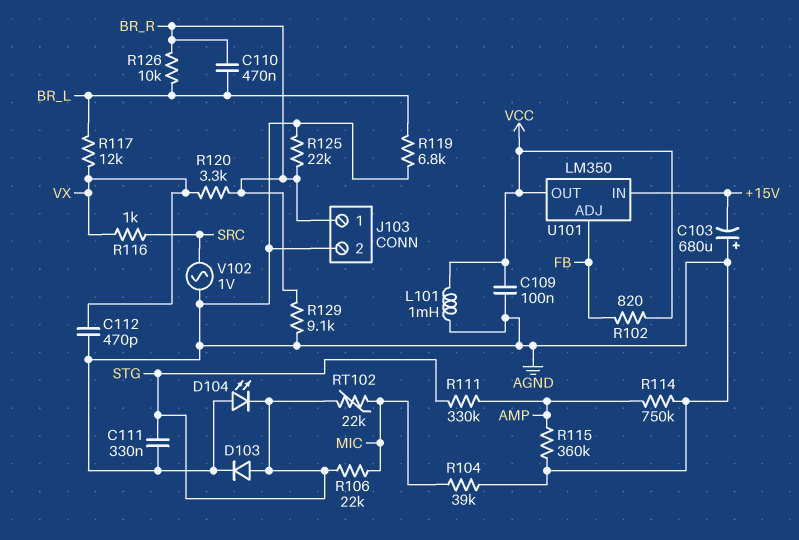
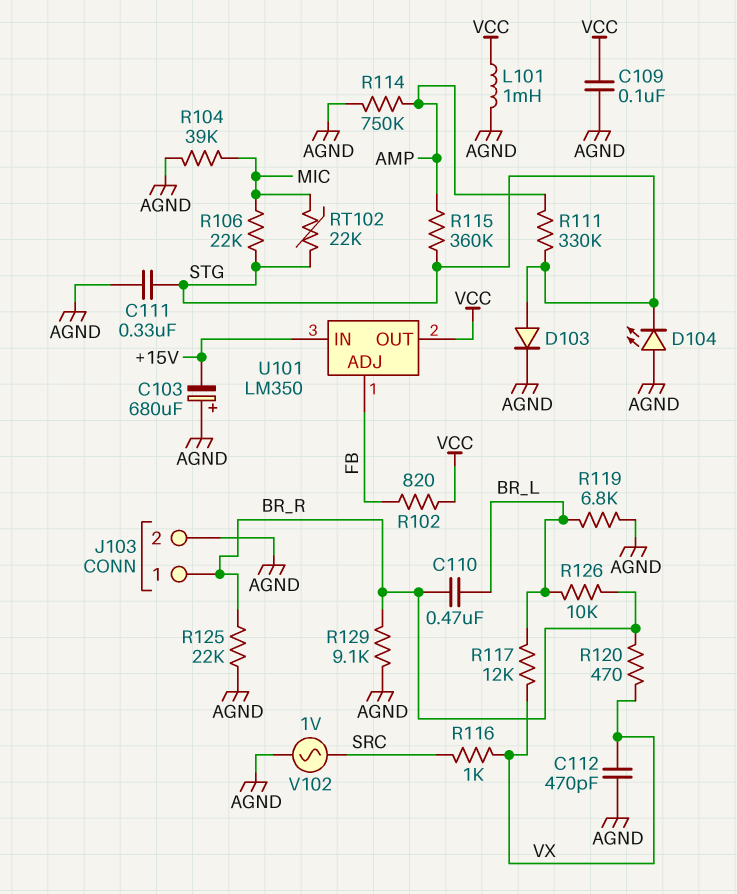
R115: 360k (AGND, AMP) -> 360k (AMP, STG)
R120: 3.3k (BR_R, VX) -> 470 (BR_R, VX)

